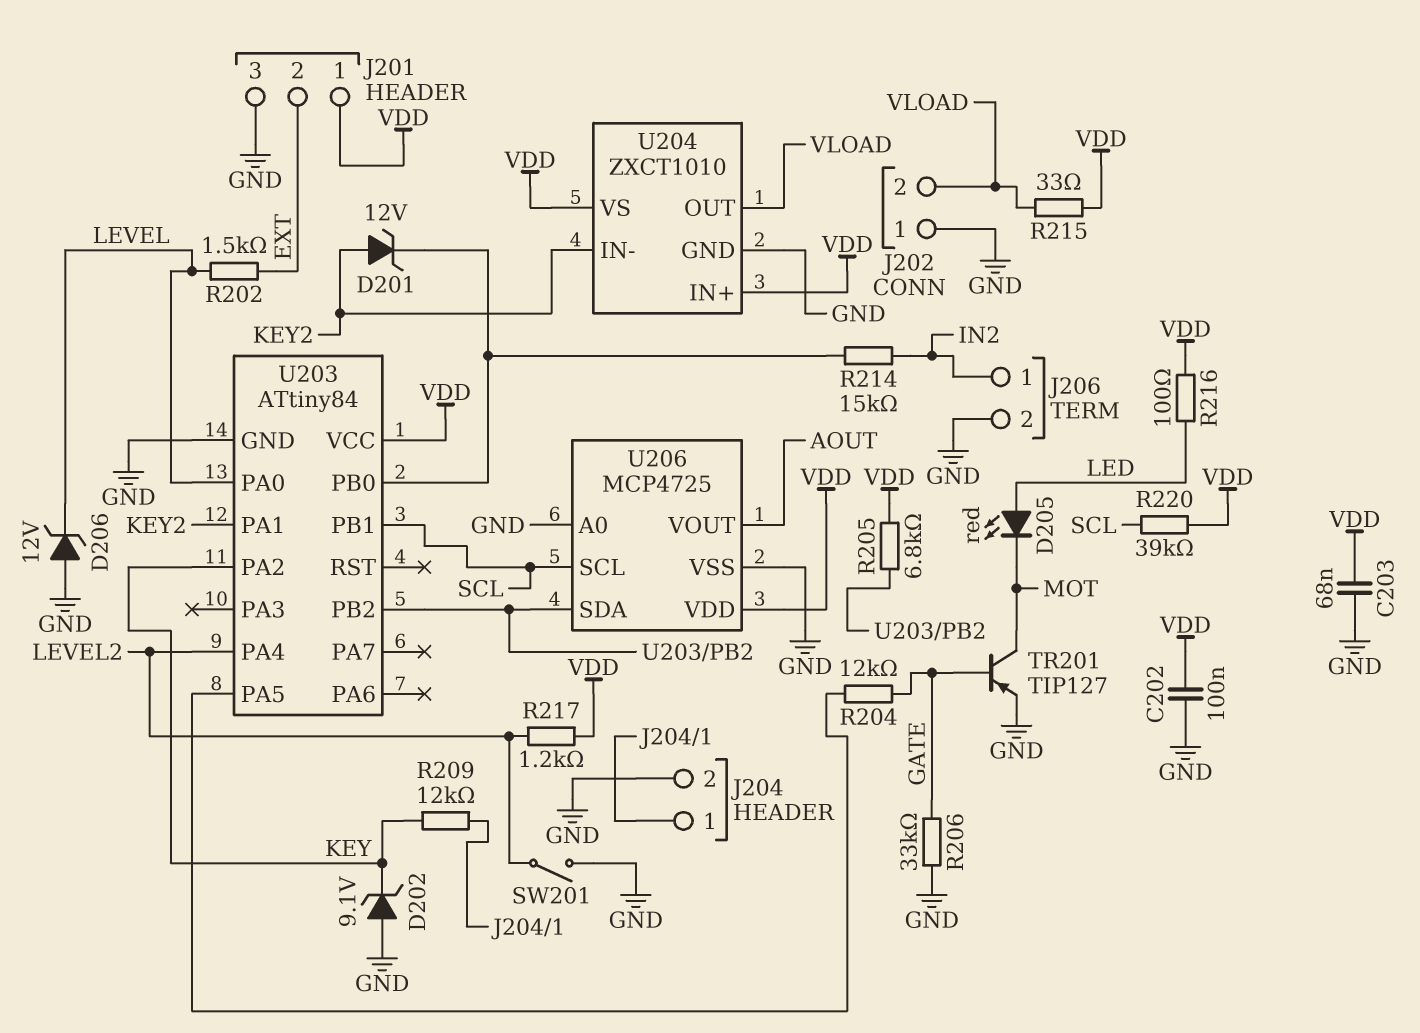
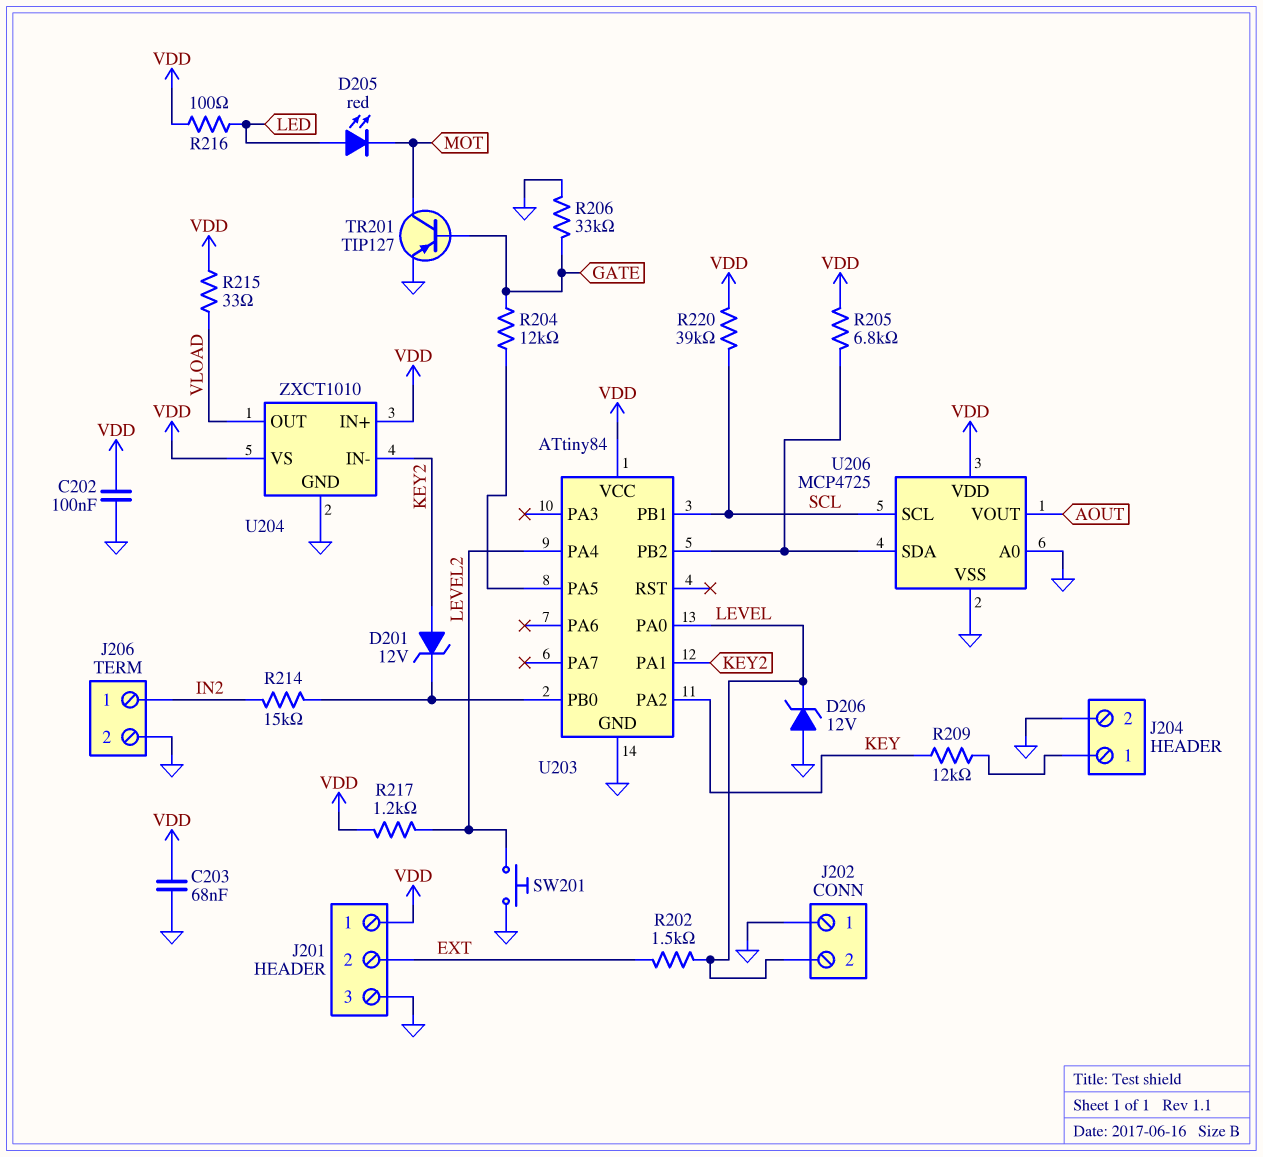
D202: zener 9.1V (A GND, K KEY) -> none
J202 pin 2: VLOAD -> LEVEL
SW201: switch (GND, LEVEL2) -> button (GND, LEVEL2)

